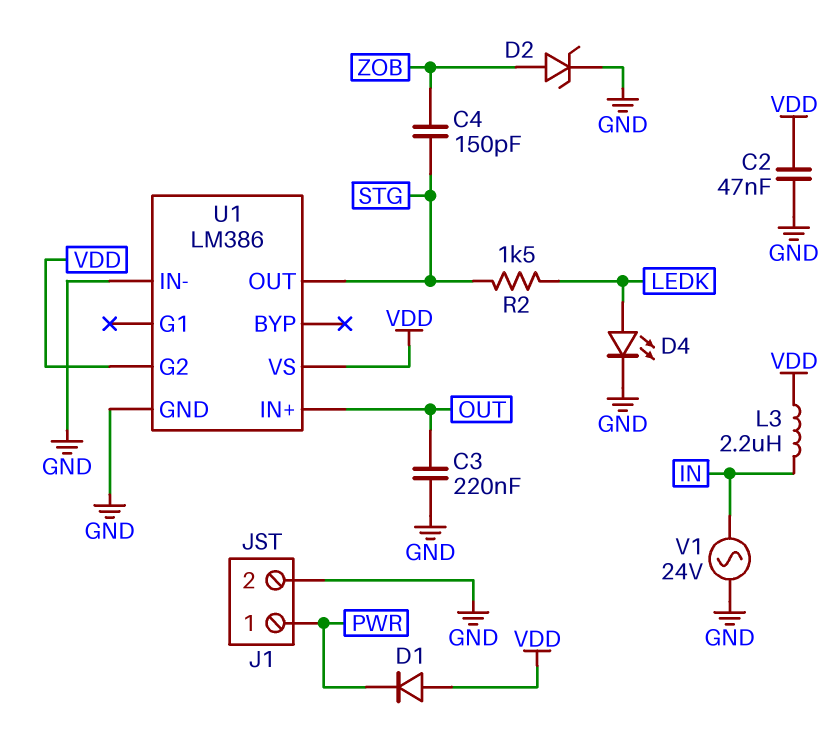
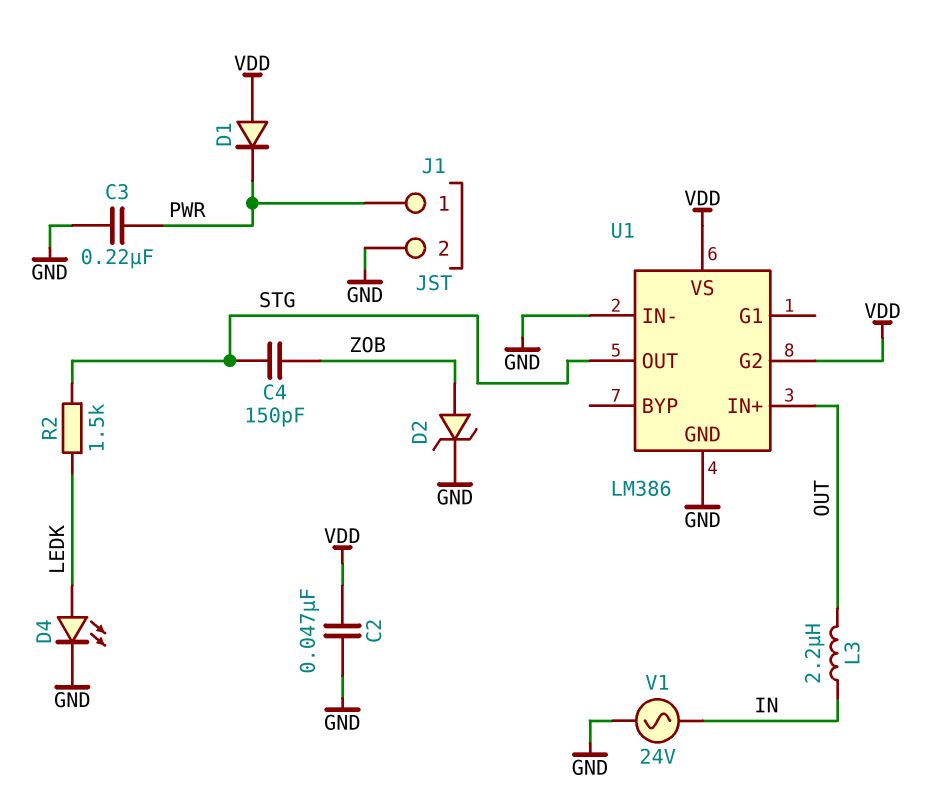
C3: 220nF (GND, OUT) -> 220nF (GND, PWR)
L3: 2.2uH (IN, VDD) -> 2.2uH (IN, OUT)

